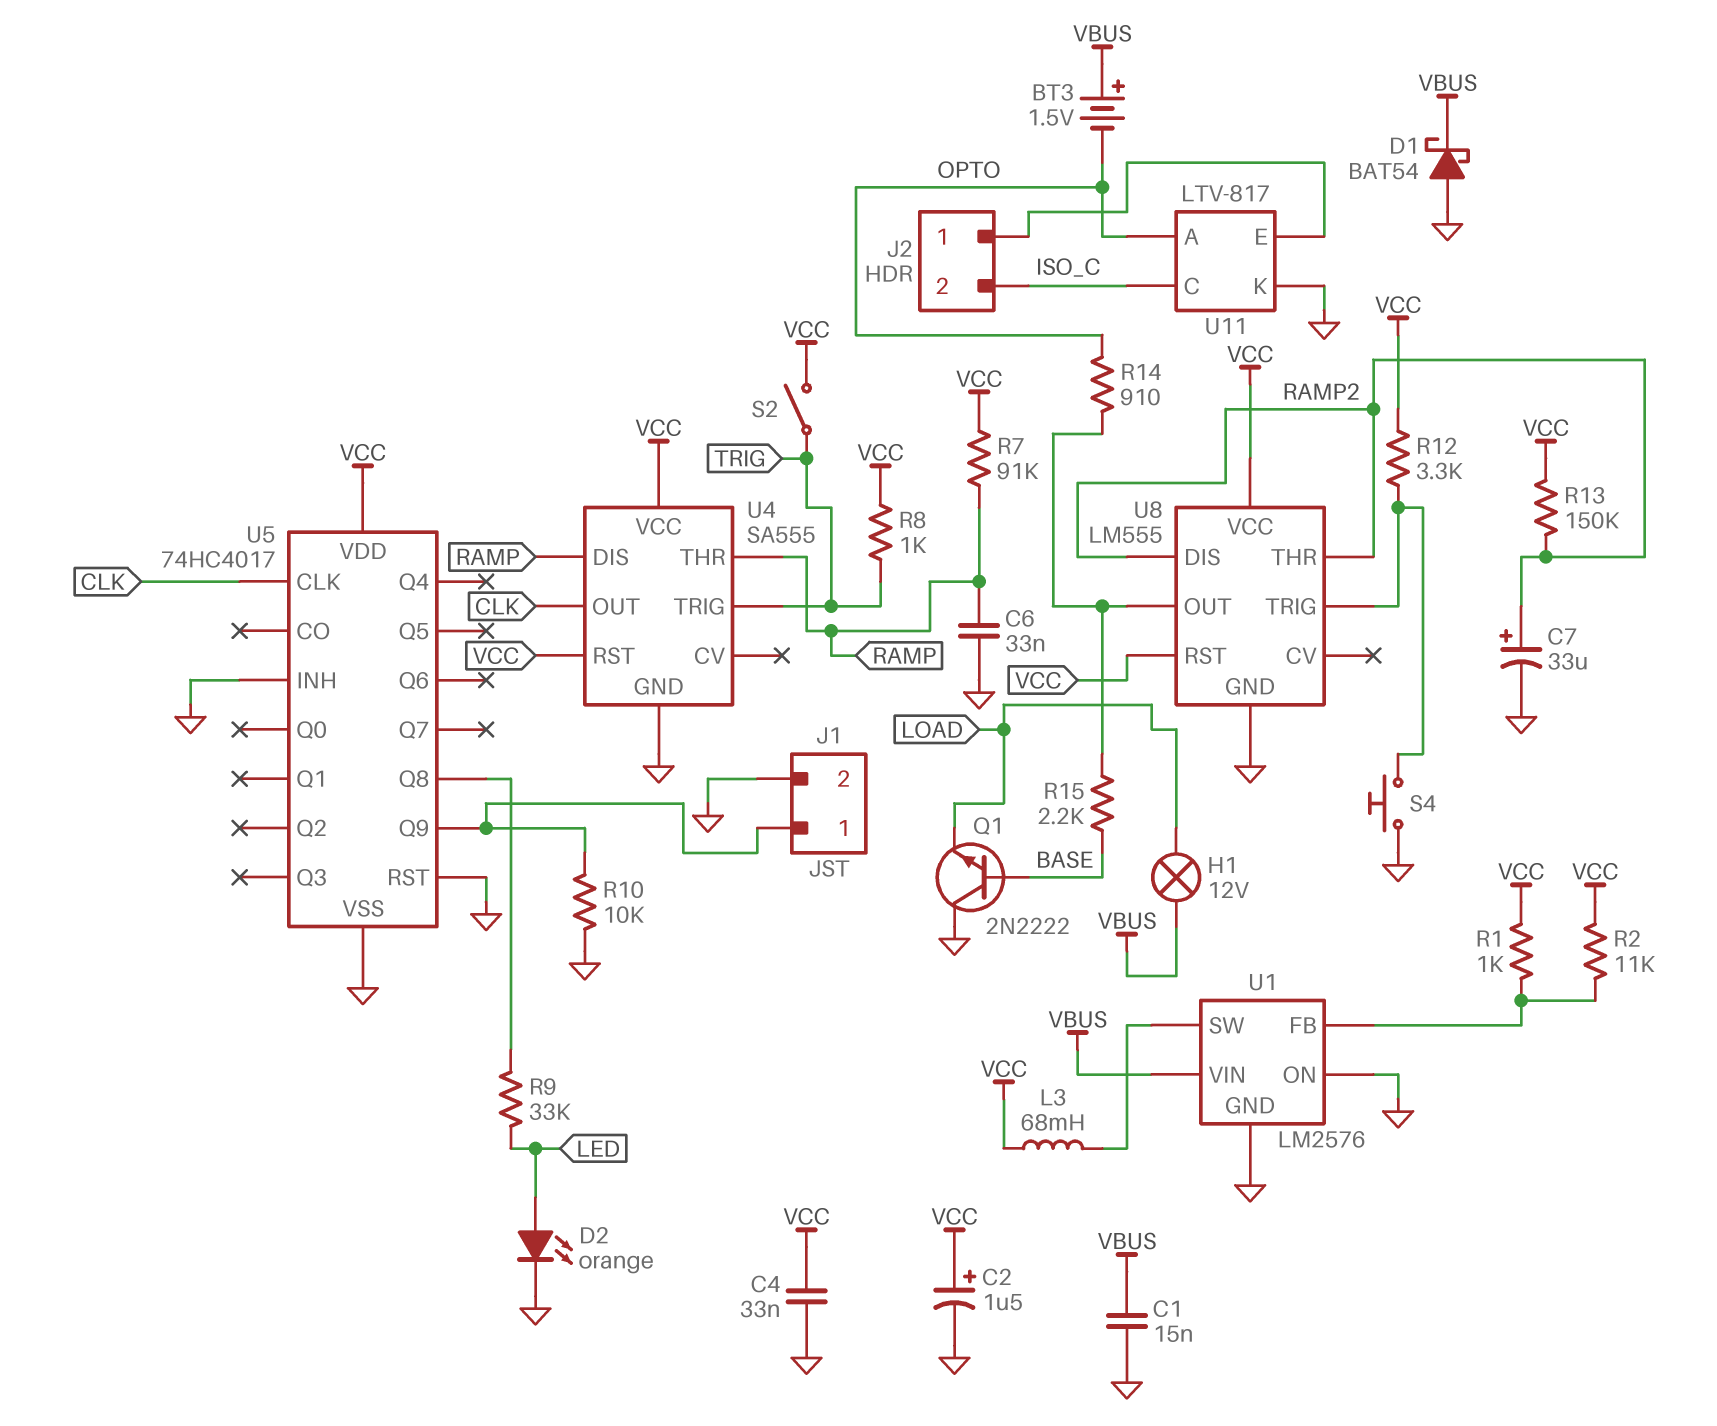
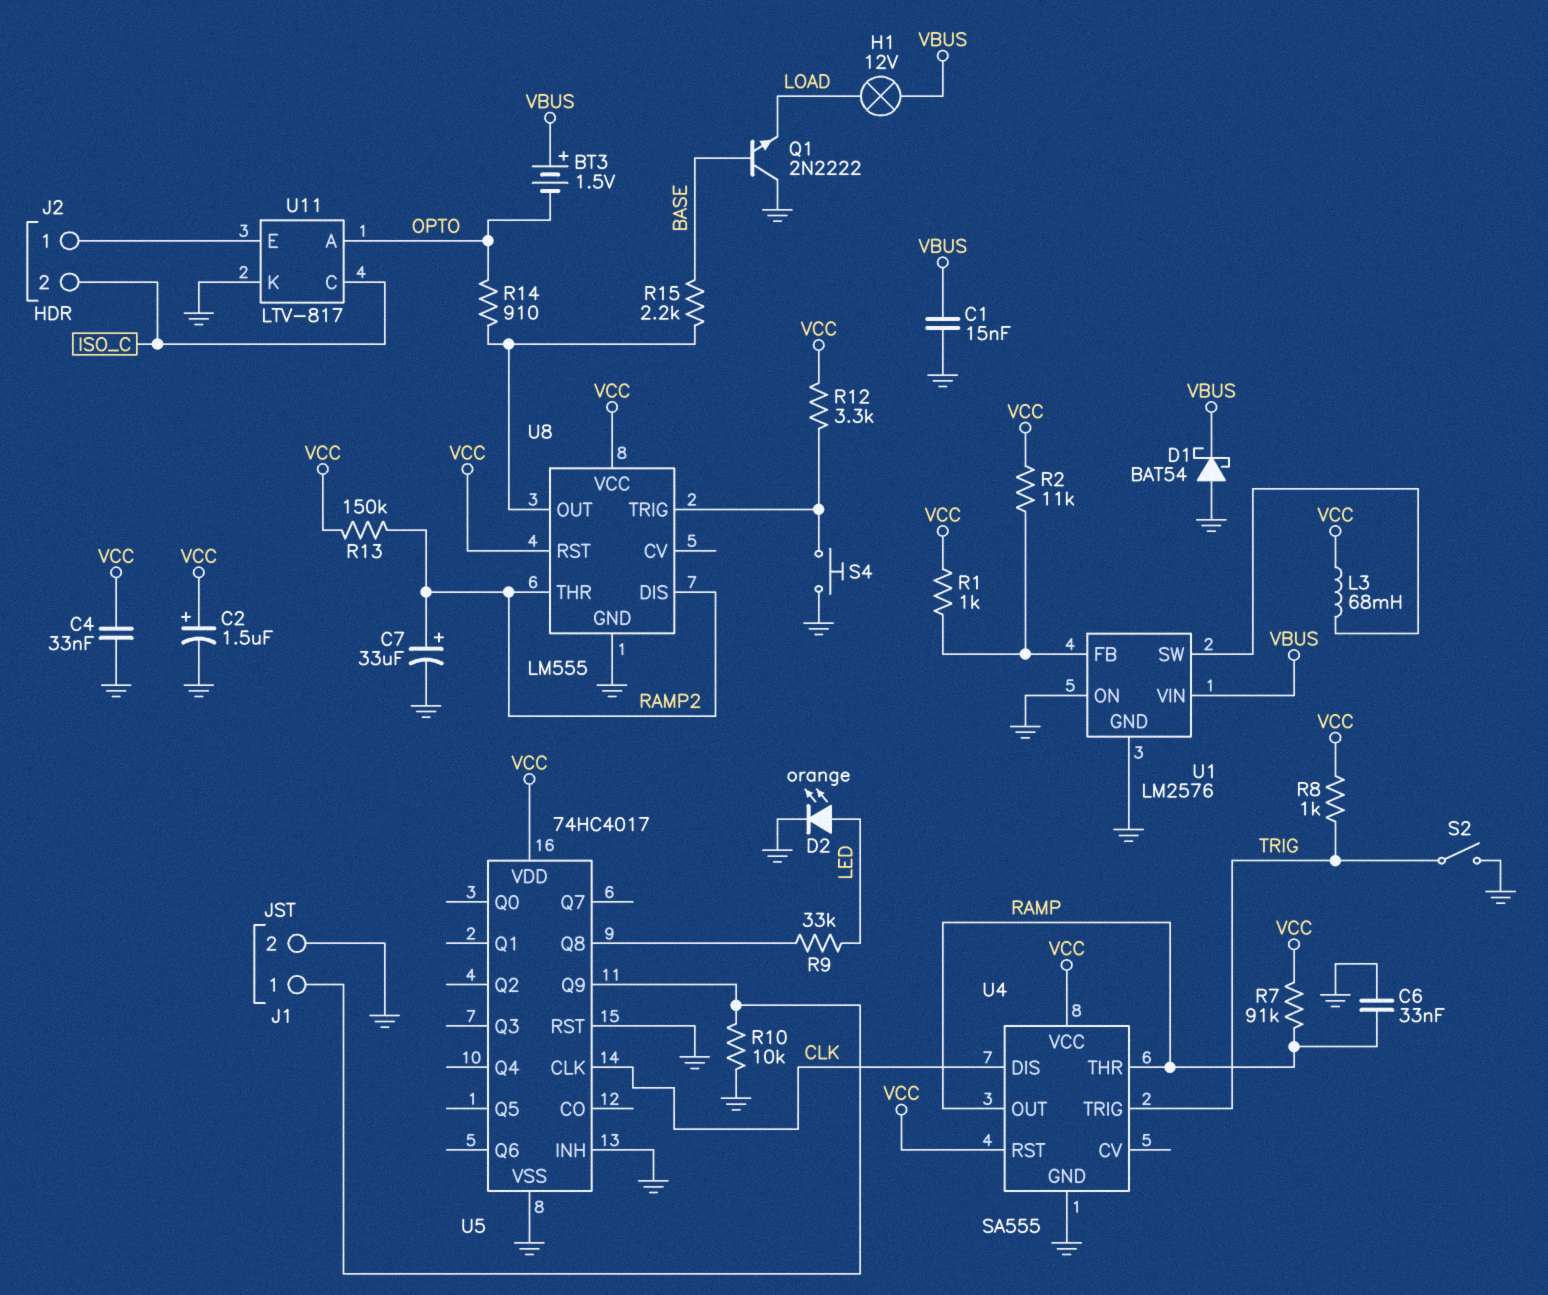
S2: switch (TRIG, VCC) -> switch (GND, TRIG)
U4 pin DIS: RAMP -> CLK
U4 pin OUT: CLK -> RAMP

